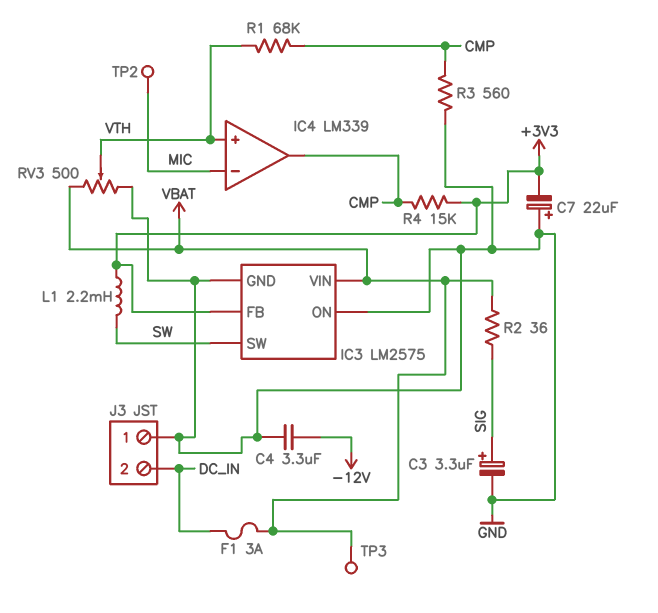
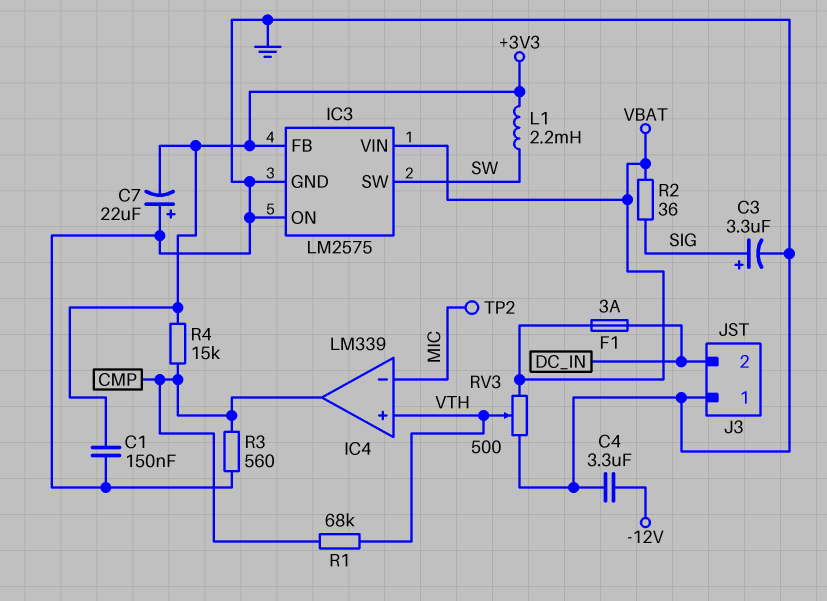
C1: none -> 150nF (+3V3, GND)
TP3: test point (VBAT) -> none

